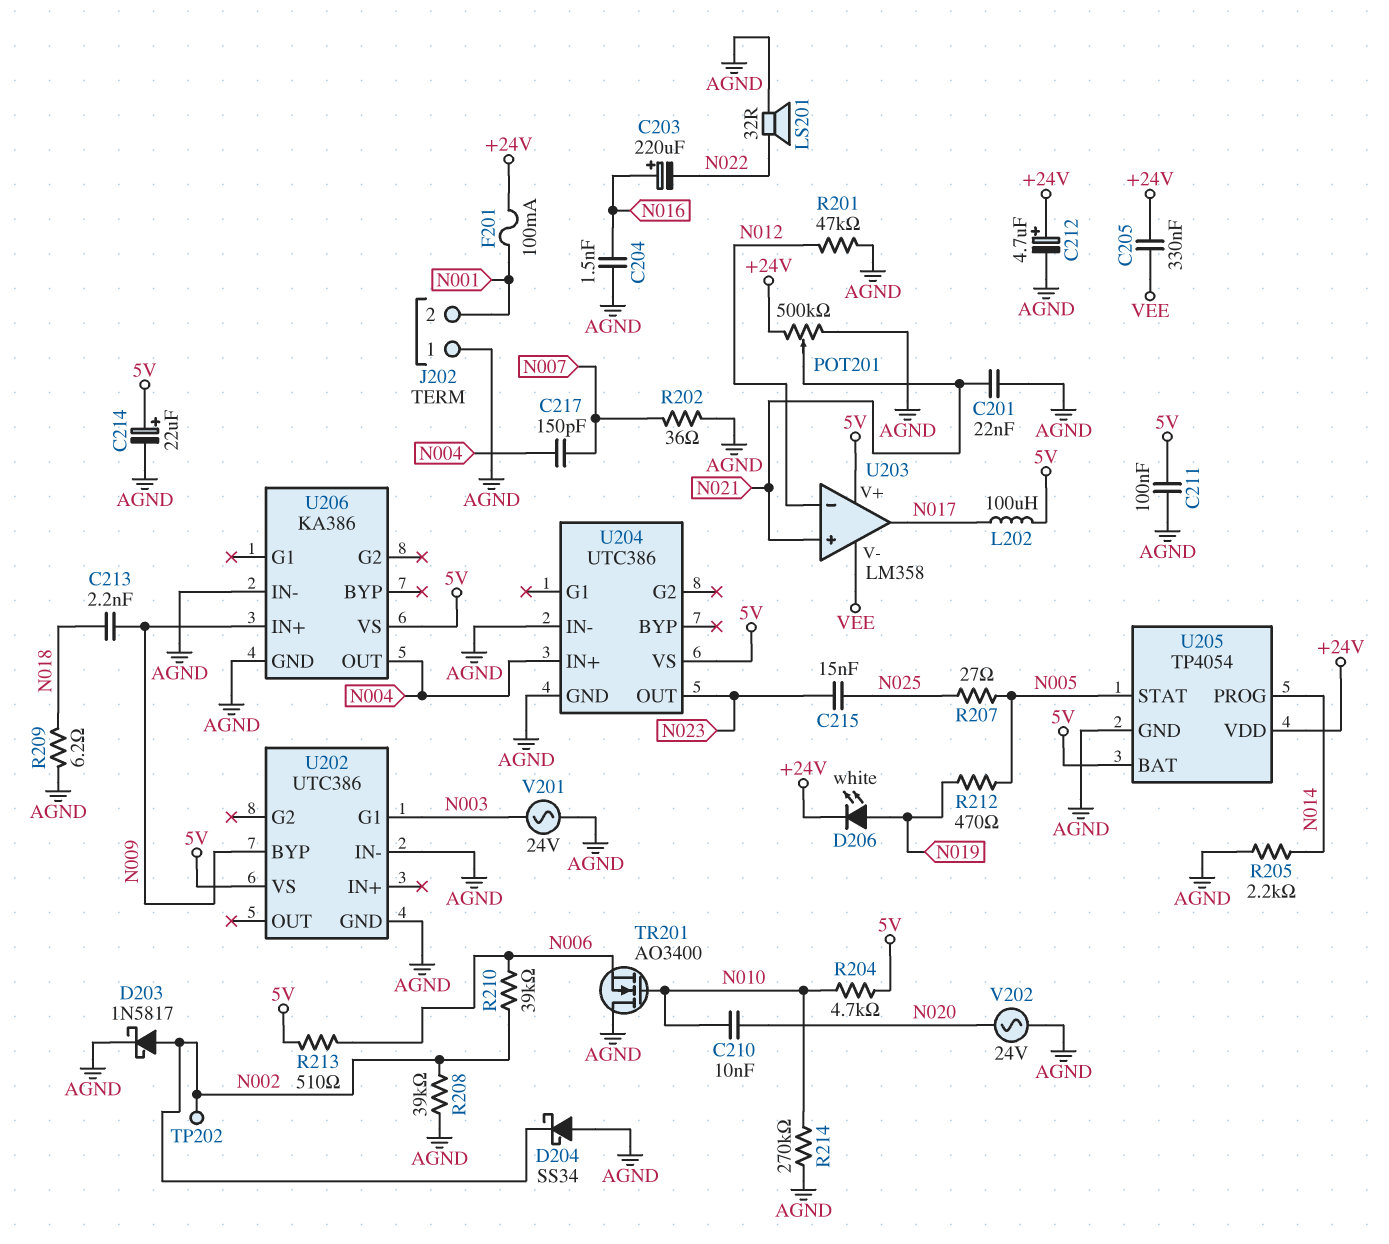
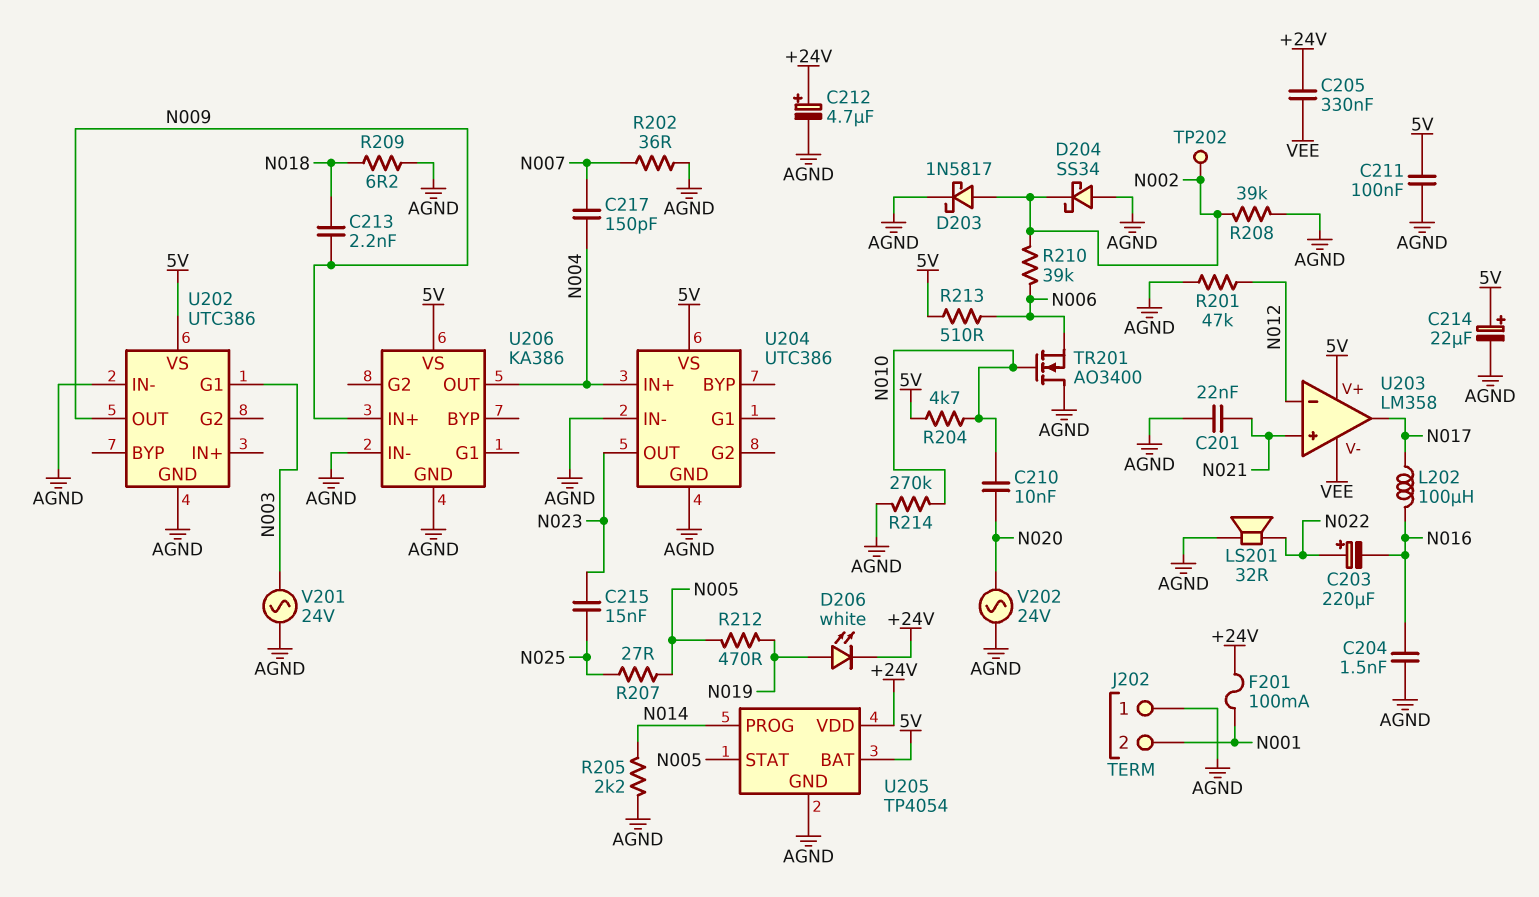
C203: 220uF (plus N016, minus N022) -> 220uF (plus N022, minus N016)
L202: 100uH (5V, N017) -> 100uH (N016, N017)
POT201: 500k (+24V, AGND, wiper N021) -> none
U202 pin BYP: N009 -> none
U202 pin OUT: none -> N009

